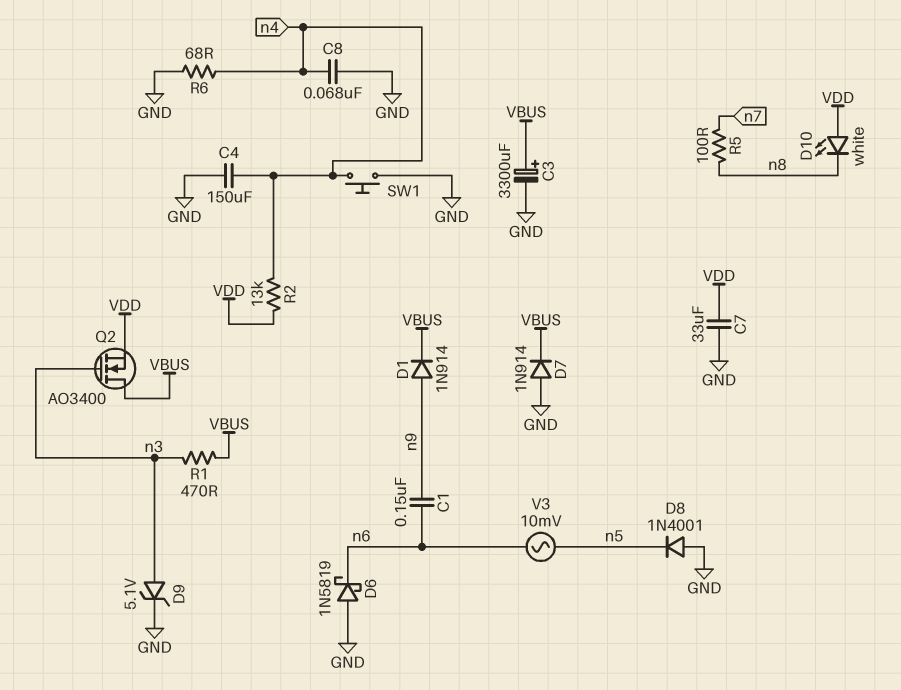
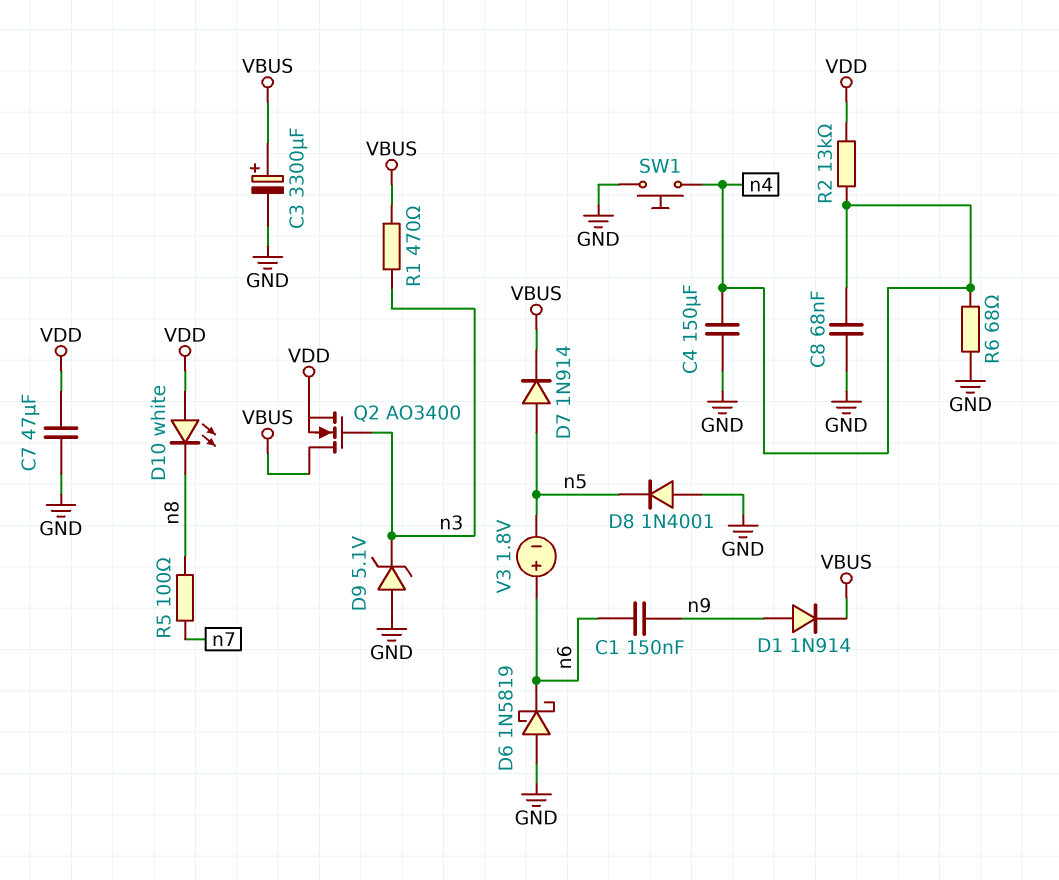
C7: 33uF (GND, VDD) -> 47uF (GND, VDD)
D7: diode 1N914 (A GND, K VBUS) -> diode 1N914 (A n5, K VBUS)
D9: zener 5.1V (A n3, K GND) -> zener 5.1V (A GND, K n3)
V3: AC 10mV (n5, n6) -> 1.8V (plus n6, minus n5)

